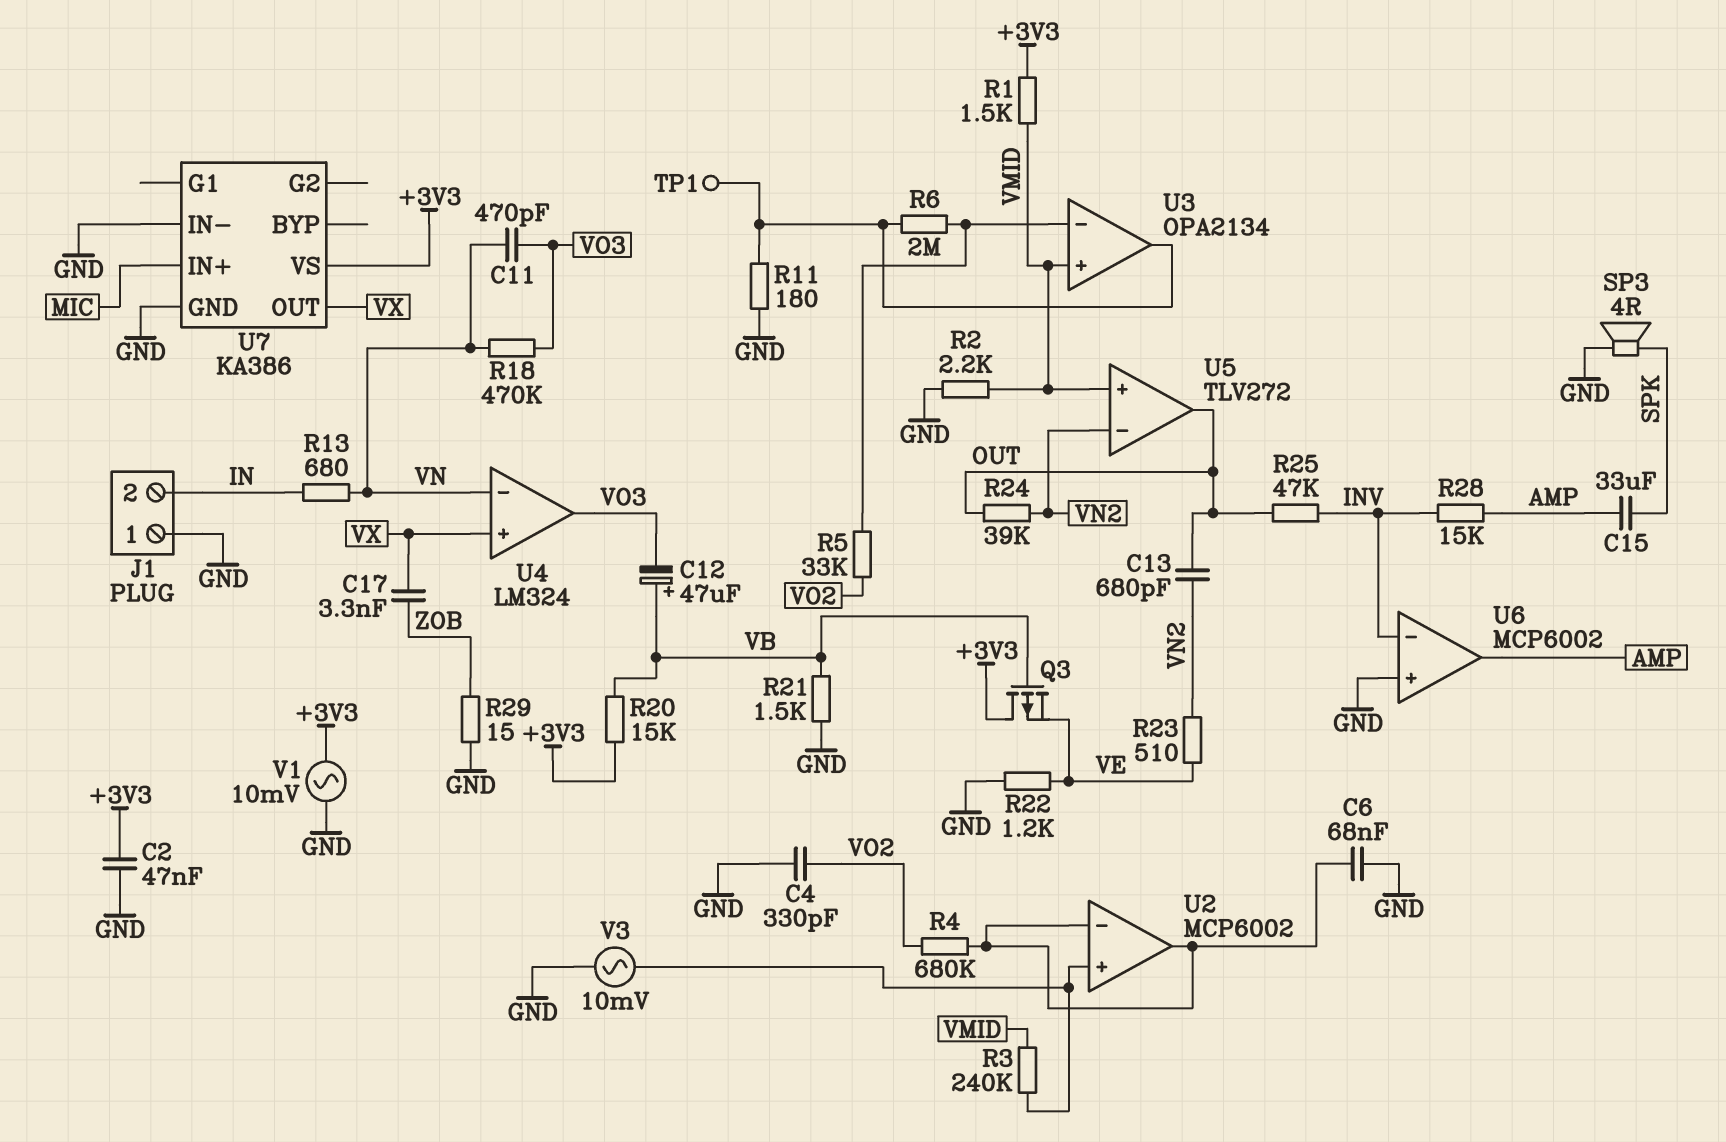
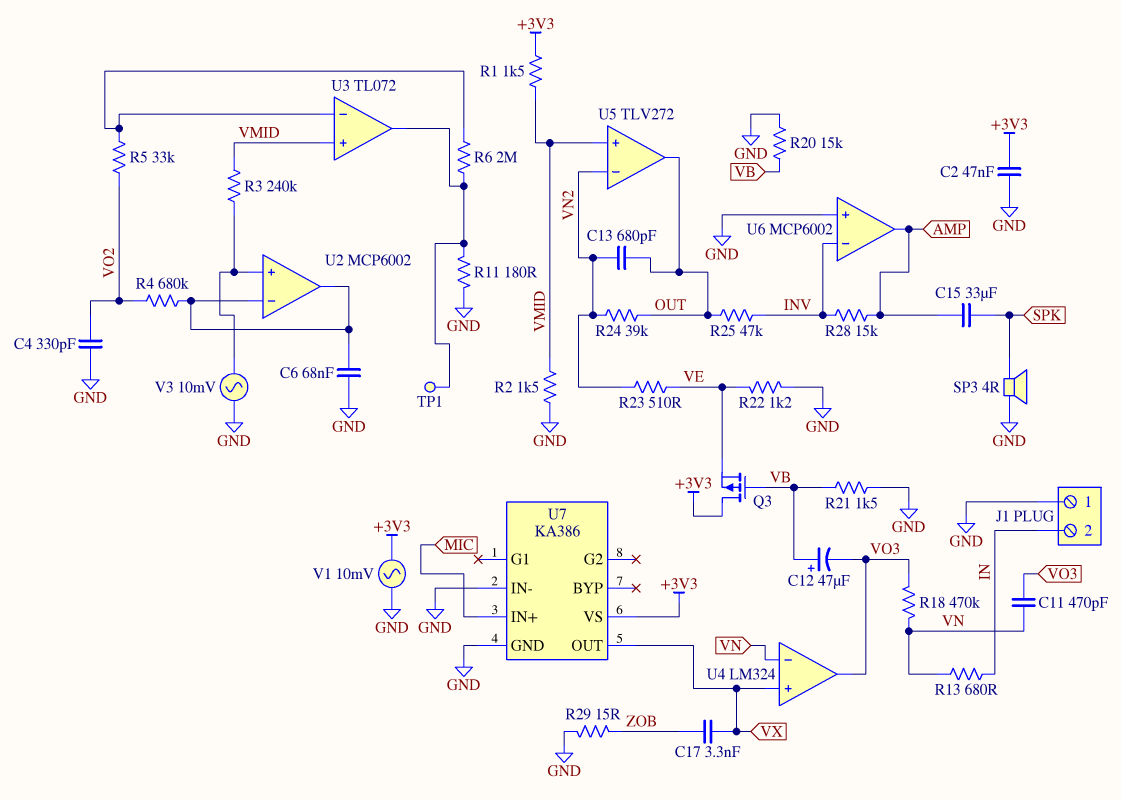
R2: 2.2k (GND, VMID) -> 1.5k (GND, VMID)
R20: 15k (+3V3, VB) -> 15k (GND, VB)
U3: OPA2134 -> TL072

